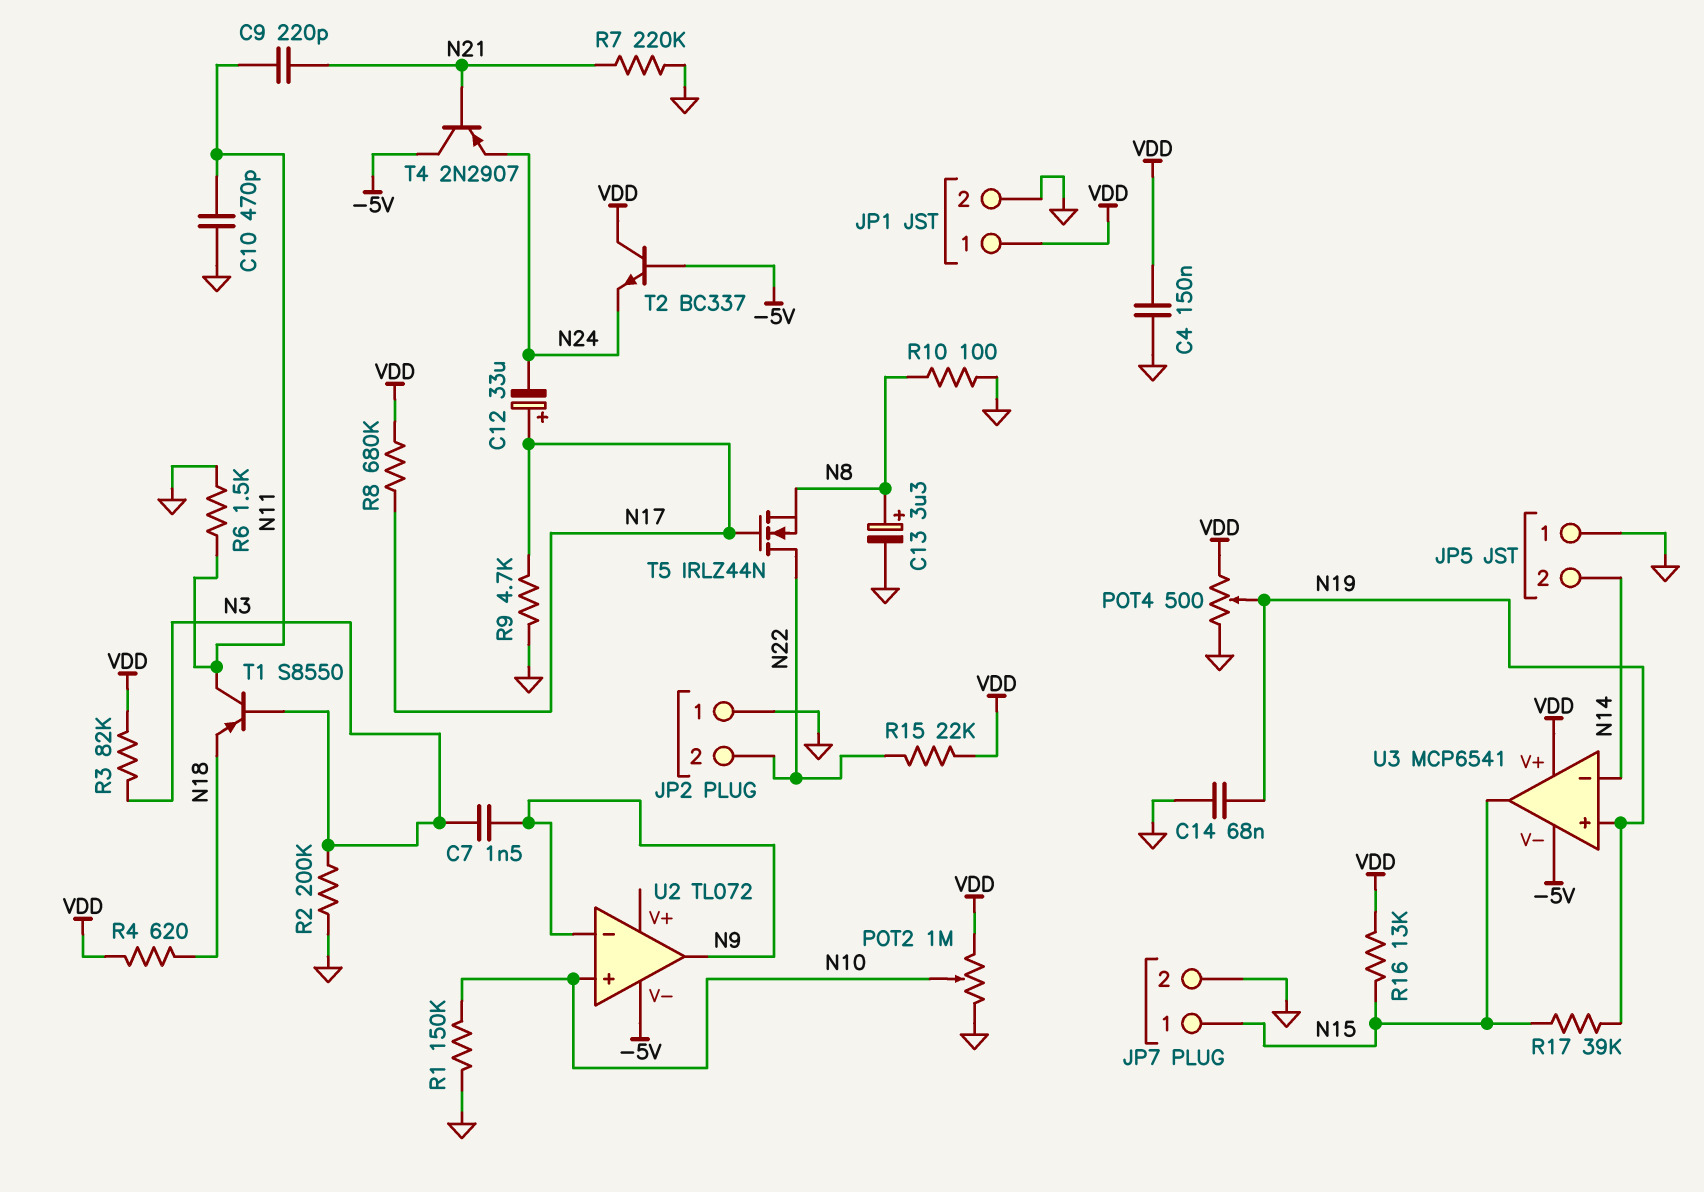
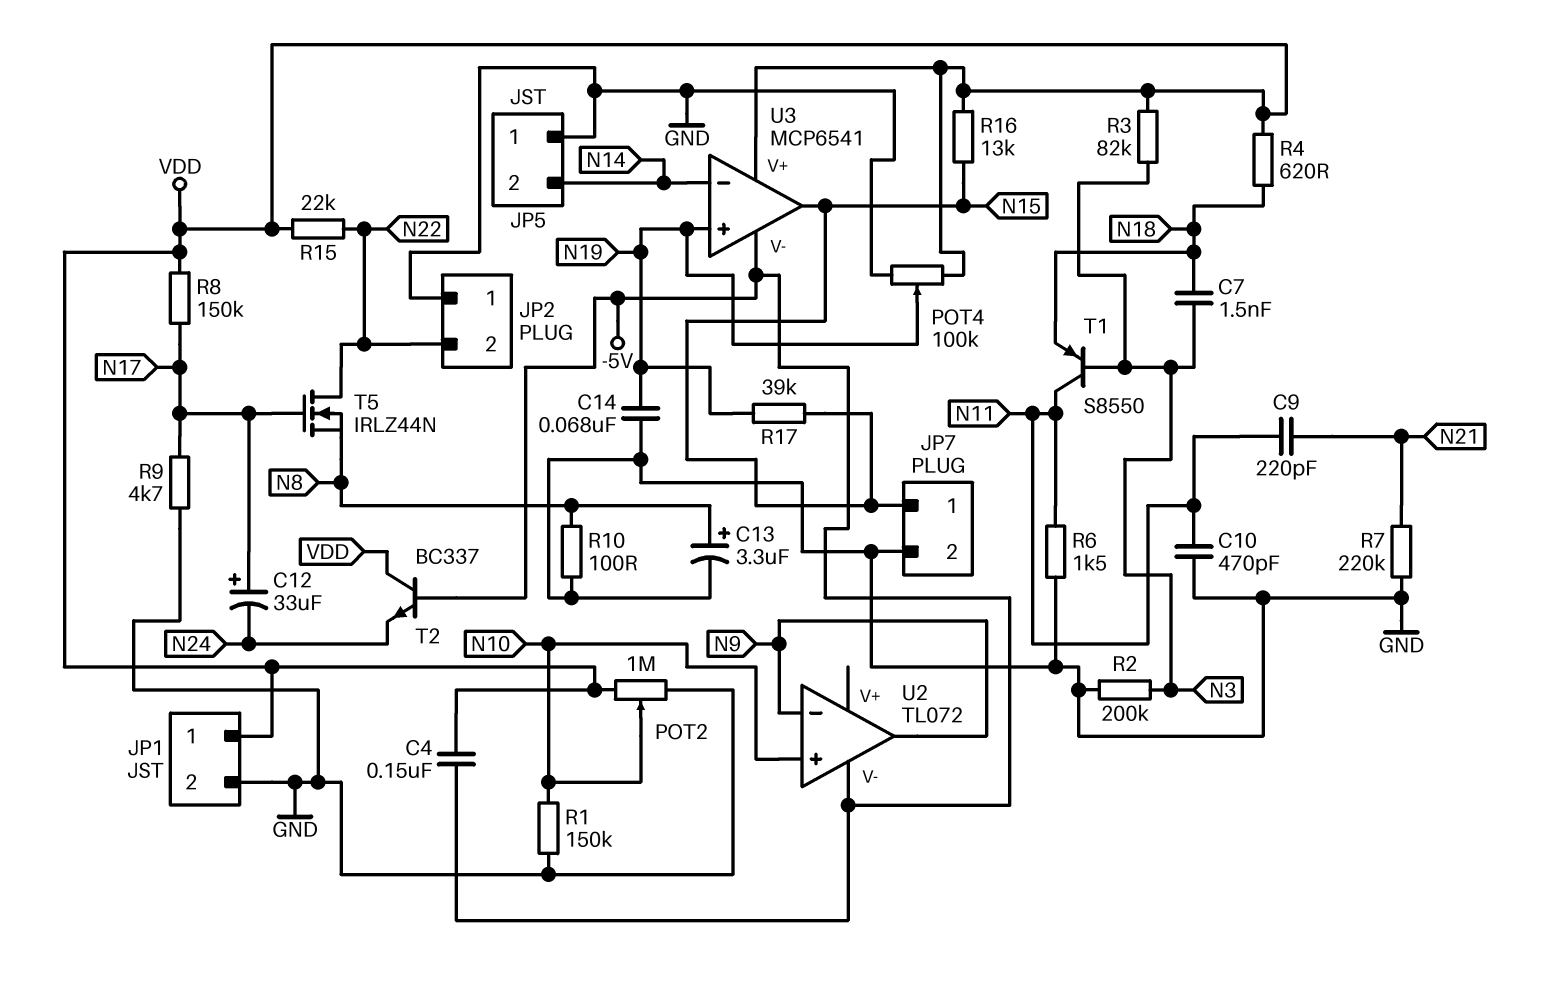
C4: 150nF (GND, VDD) -> 150nF (-5V, VDD)
C7: 1.5nF (N3, N9) -> 1.5nF (N3, N18)
POT4: 500 (GND, VDD, wiper N19) -> 100k (GND, VDD, wiper N19)
R8: 680k (N17, VDD) -> 150k (N17, VDD)
T4: PNP 2N2907 (B N21, C -5V, E N24) -> none

